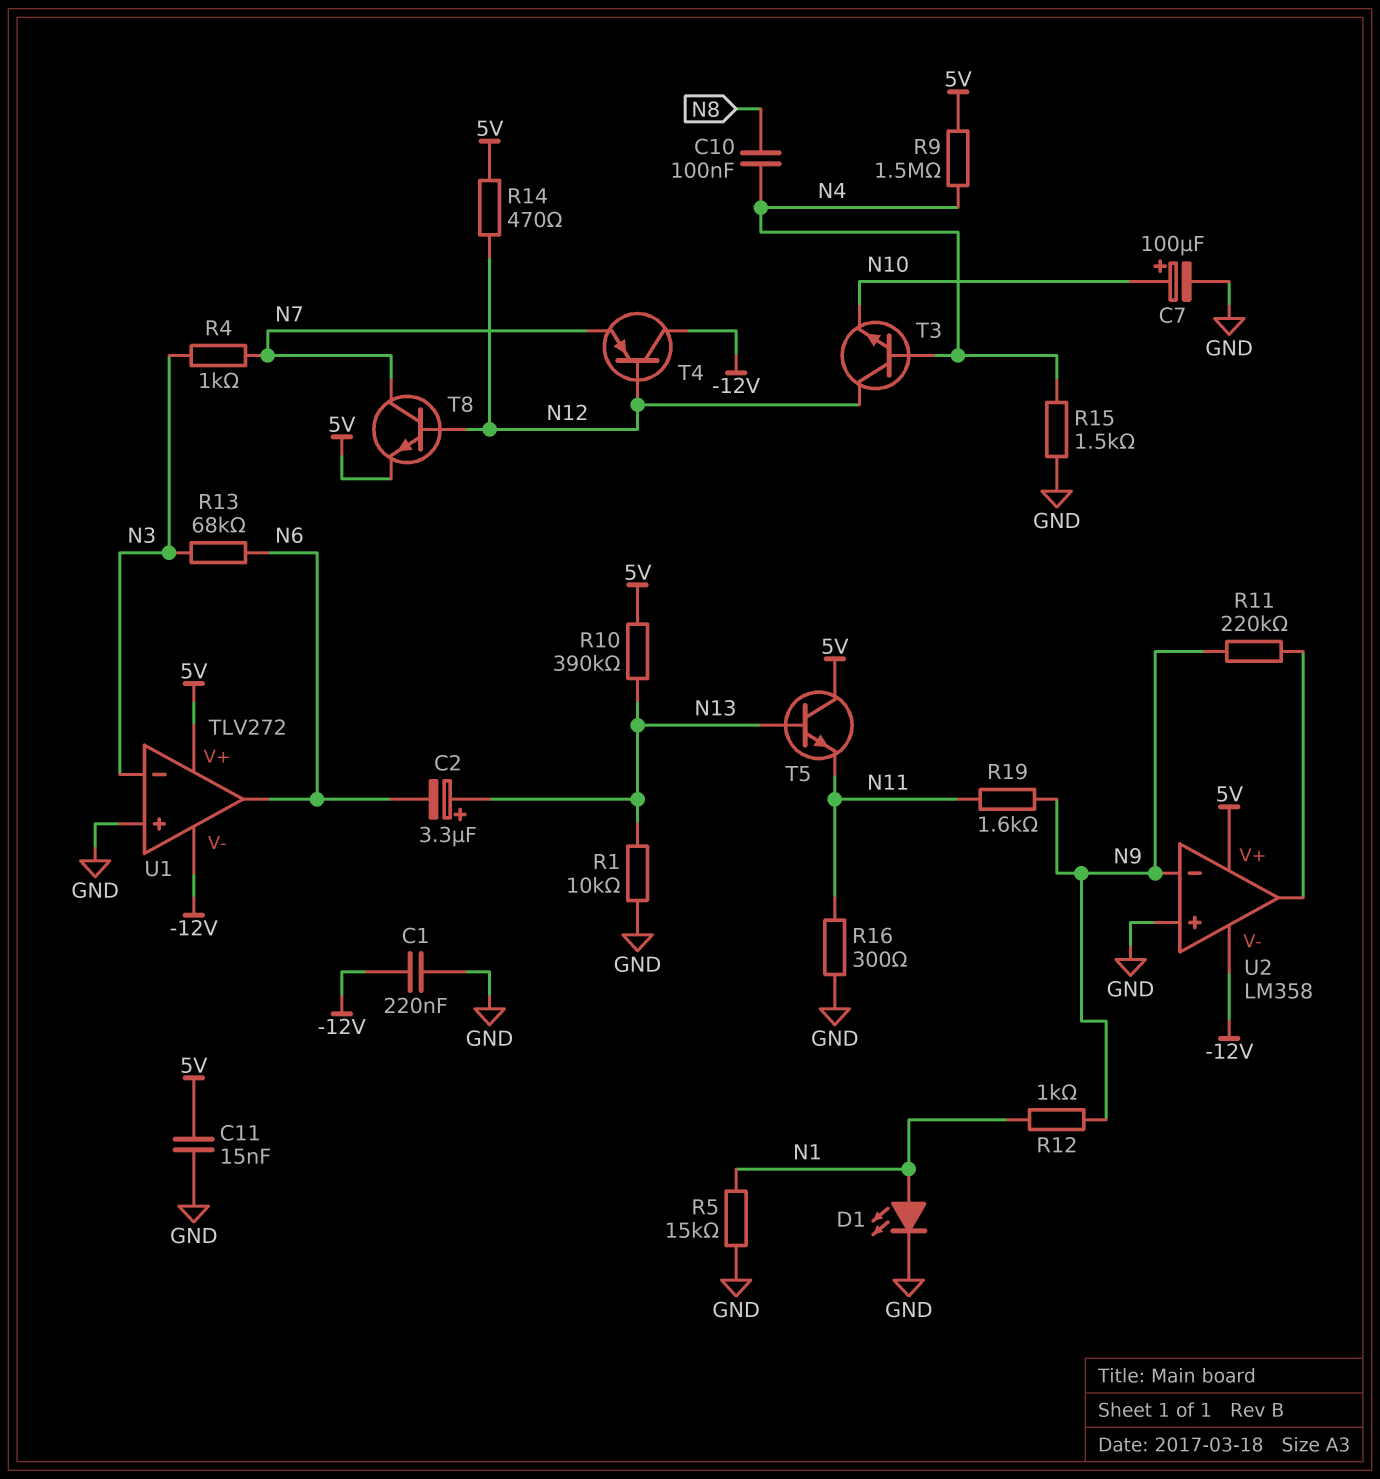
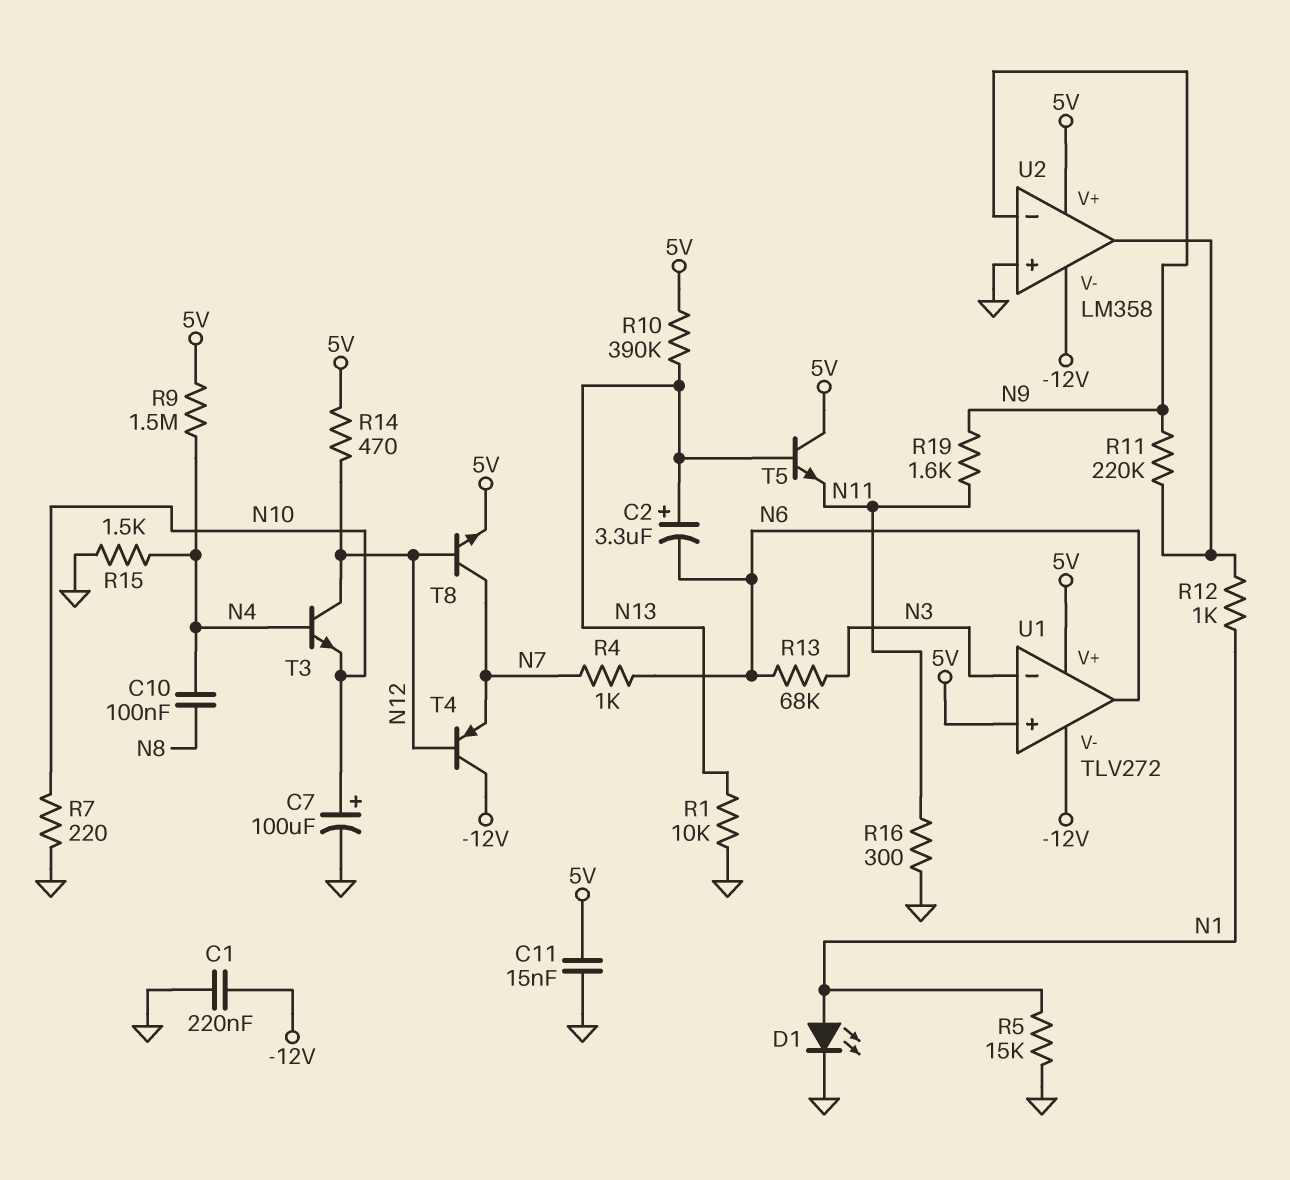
R4: 1k (N3, N7) -> 1k (N6, N7)
R7: none -> 220 (GND, N10)
R12: 1k (N1, N9) -> 1k (N1, U2/out)
U1 pin in+: GND -> 5V

